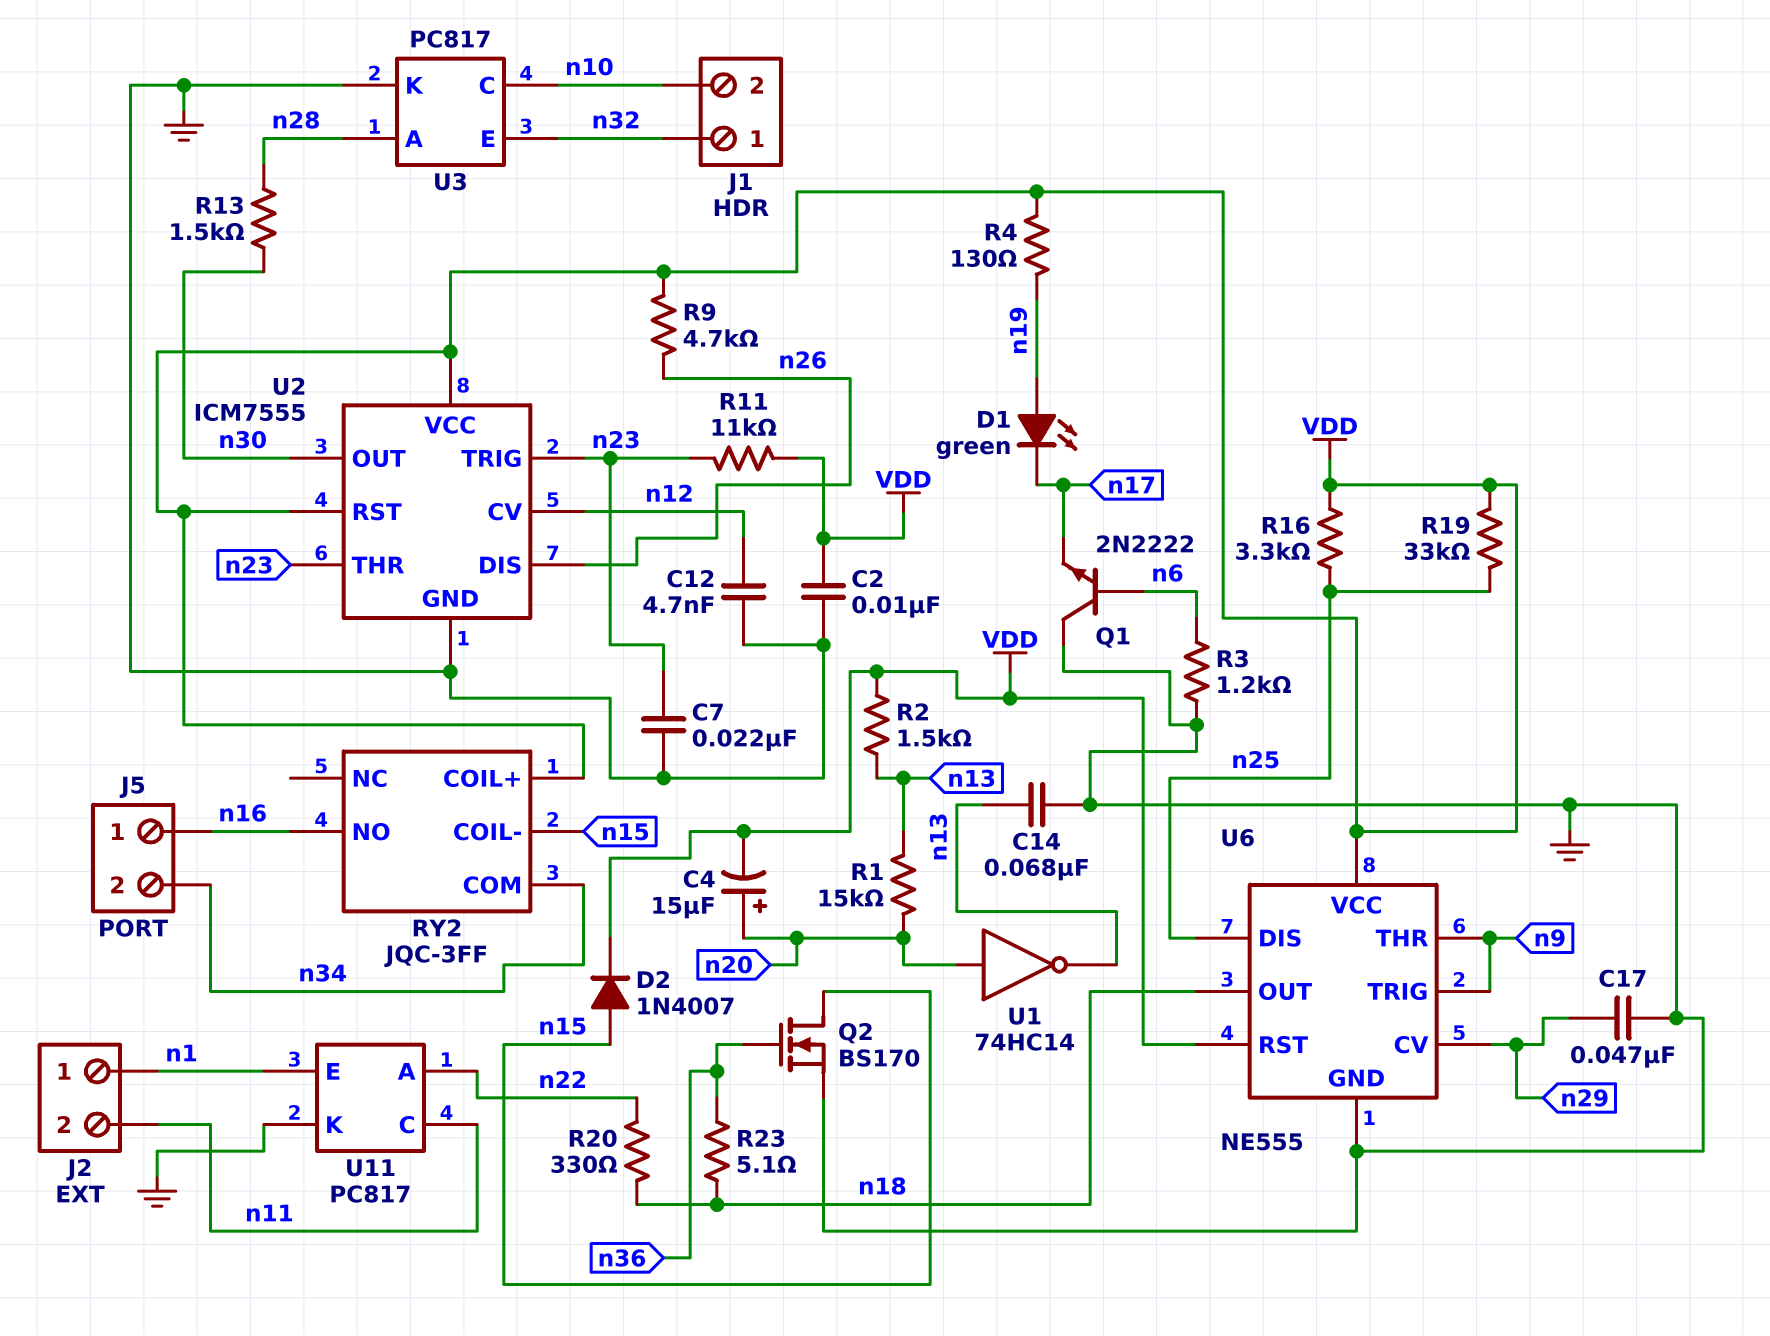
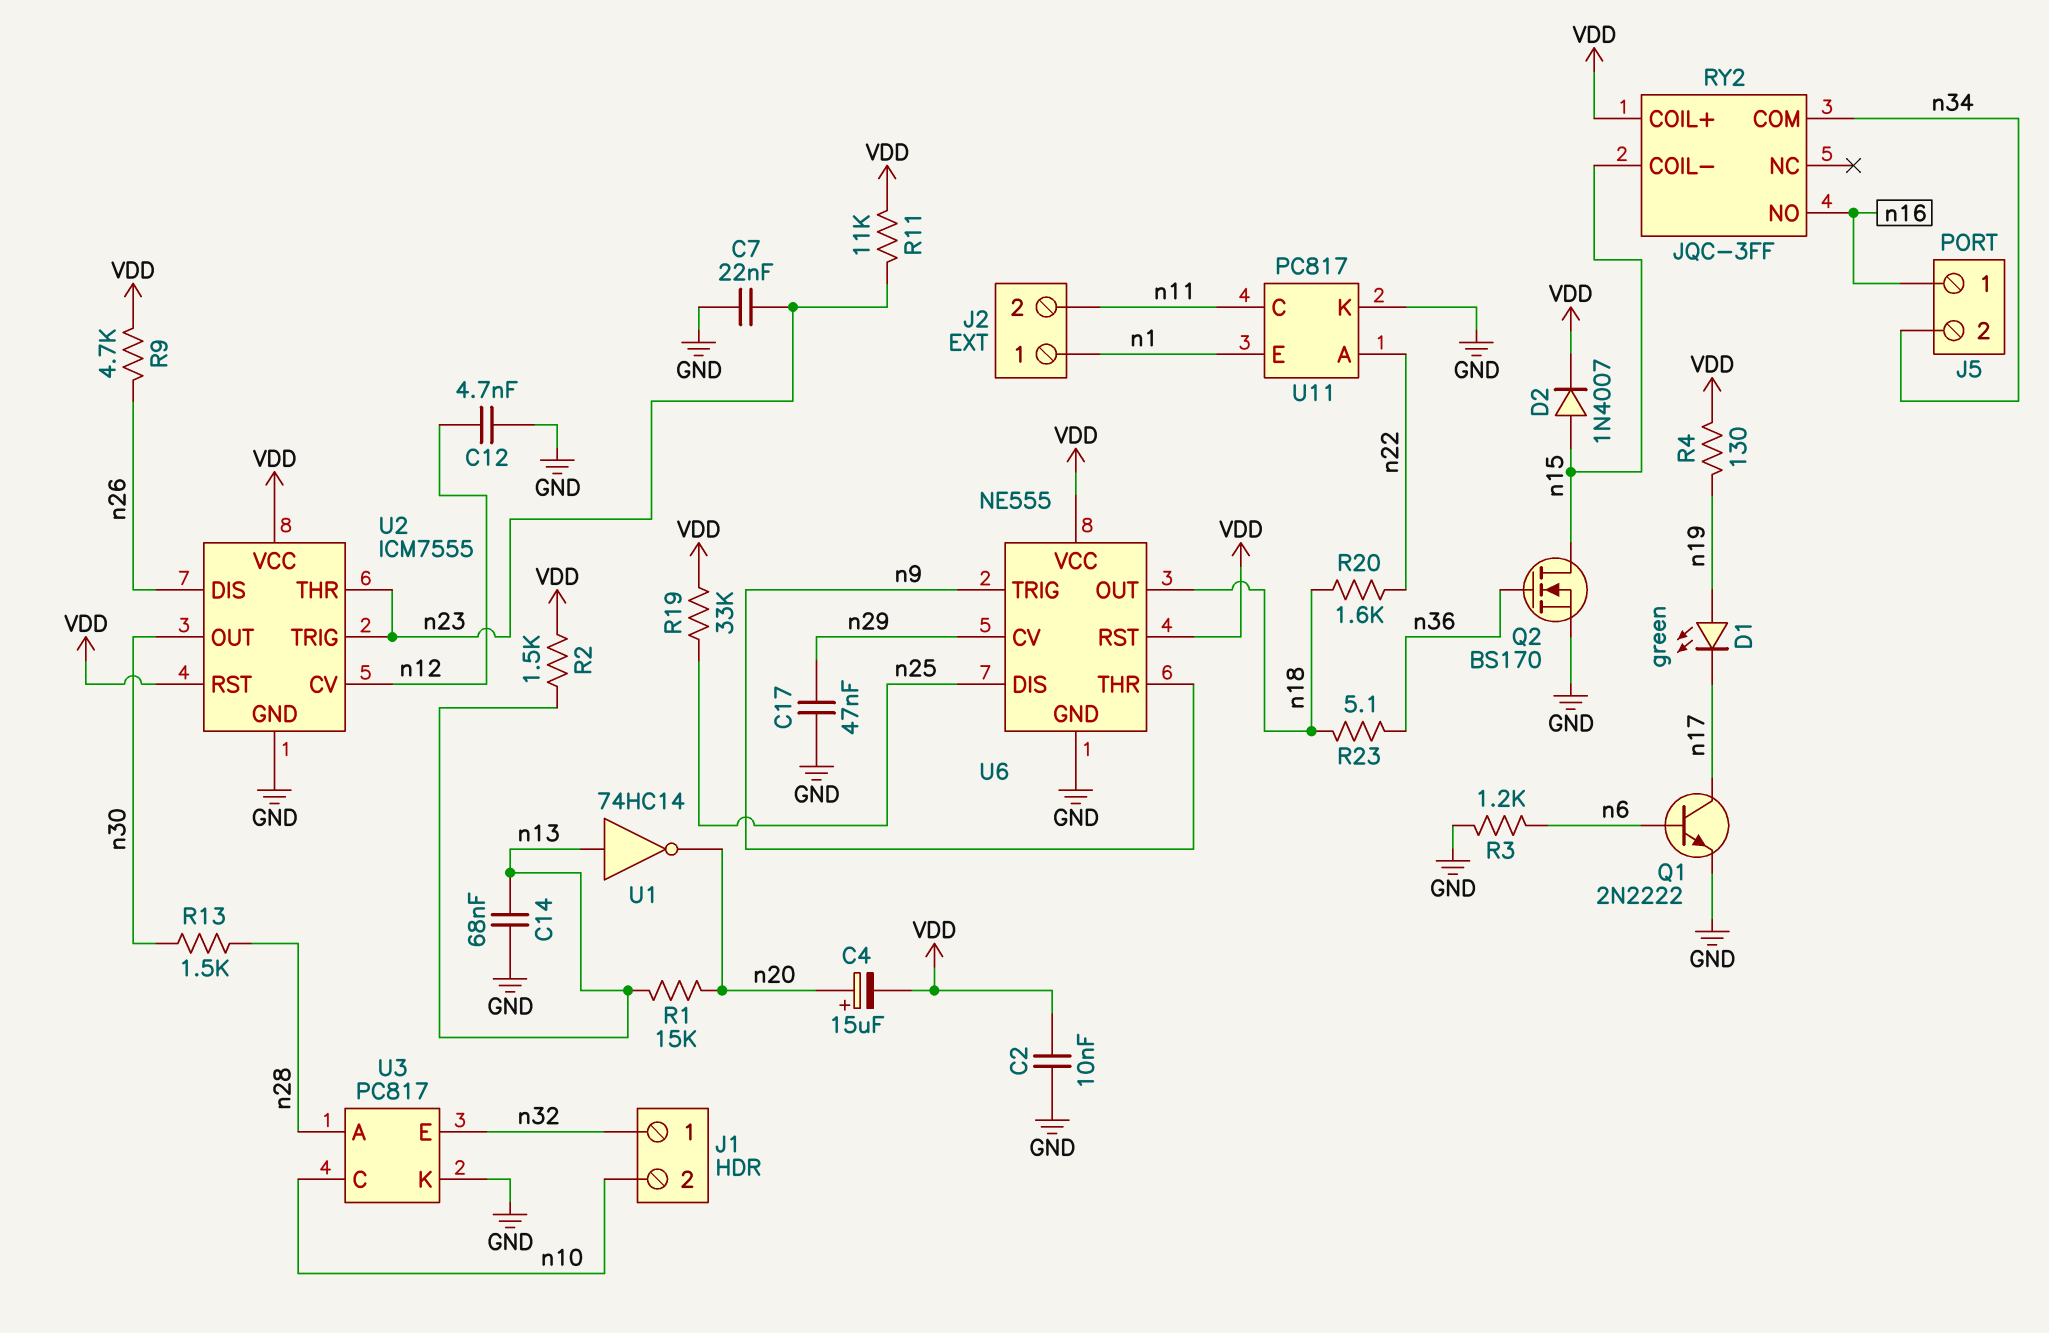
Q1: NPN 2N2222 (B n6, C GND, E n17) -> NPN 2N2222 (B n6, C n17, E GND)
R16: 3.3k (VDD, n25) -> none
R20: 330 (n18, n22) -> 1.6k (n18, n22)
U1: NOT 74HC14 (in n20, out n13) -> NOT 74HC14 (in n13, out n20)

